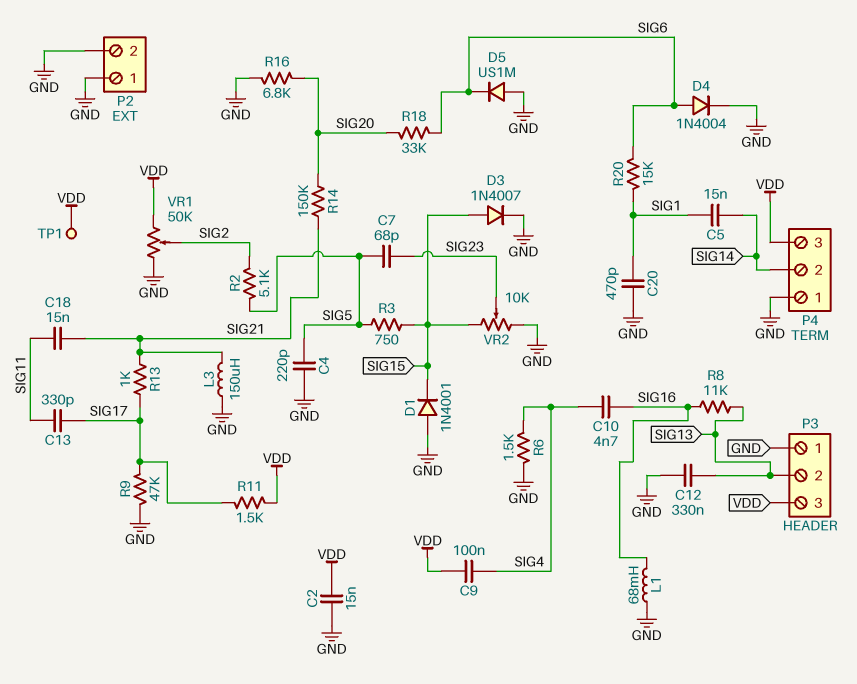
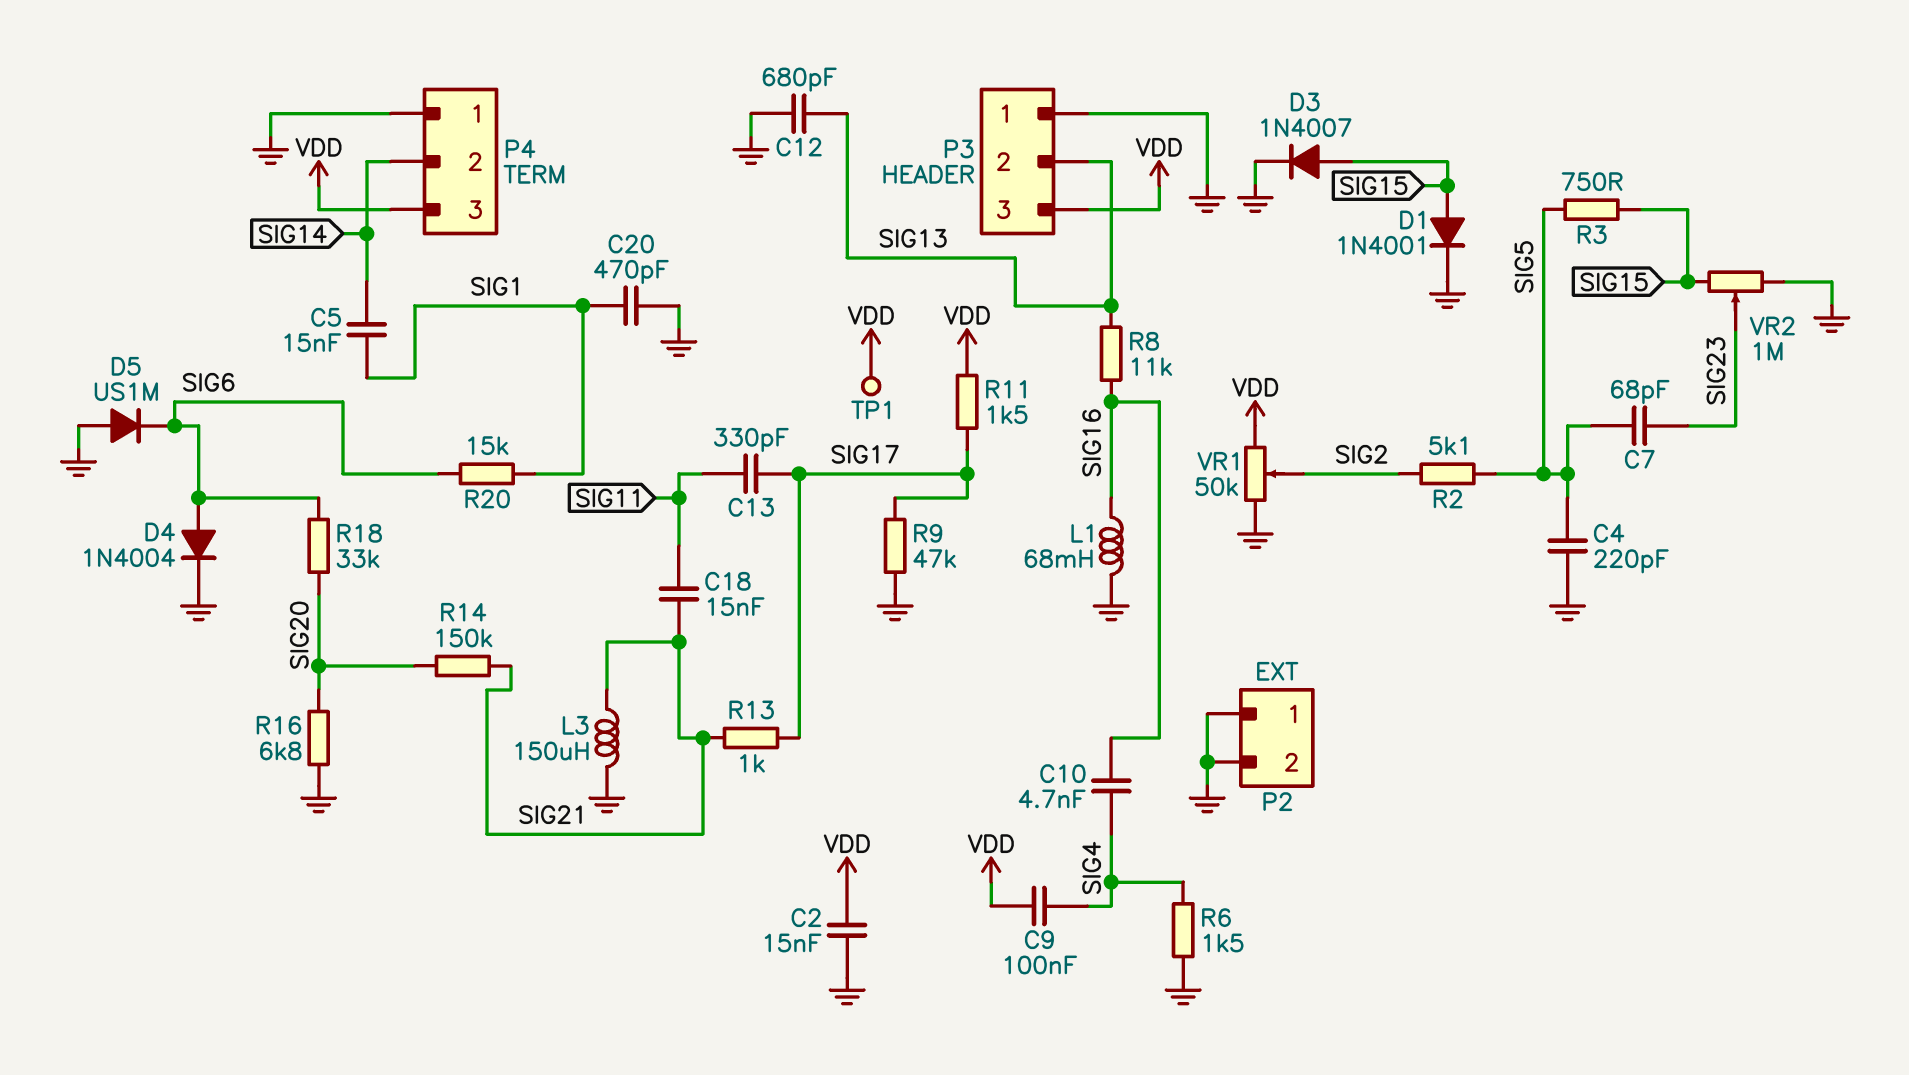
C12: 330nF (GND, SIG13) -> 680pF (GND, SIG13)
D1: diode 1N4001 (A GND, K SIG15) -> diode 1N4001 (A SIG15, K GND)
VR2: 10k (GND, SIG15, wiper SIG23) -> 1M (GND, SIG15, wiper SIG23)

